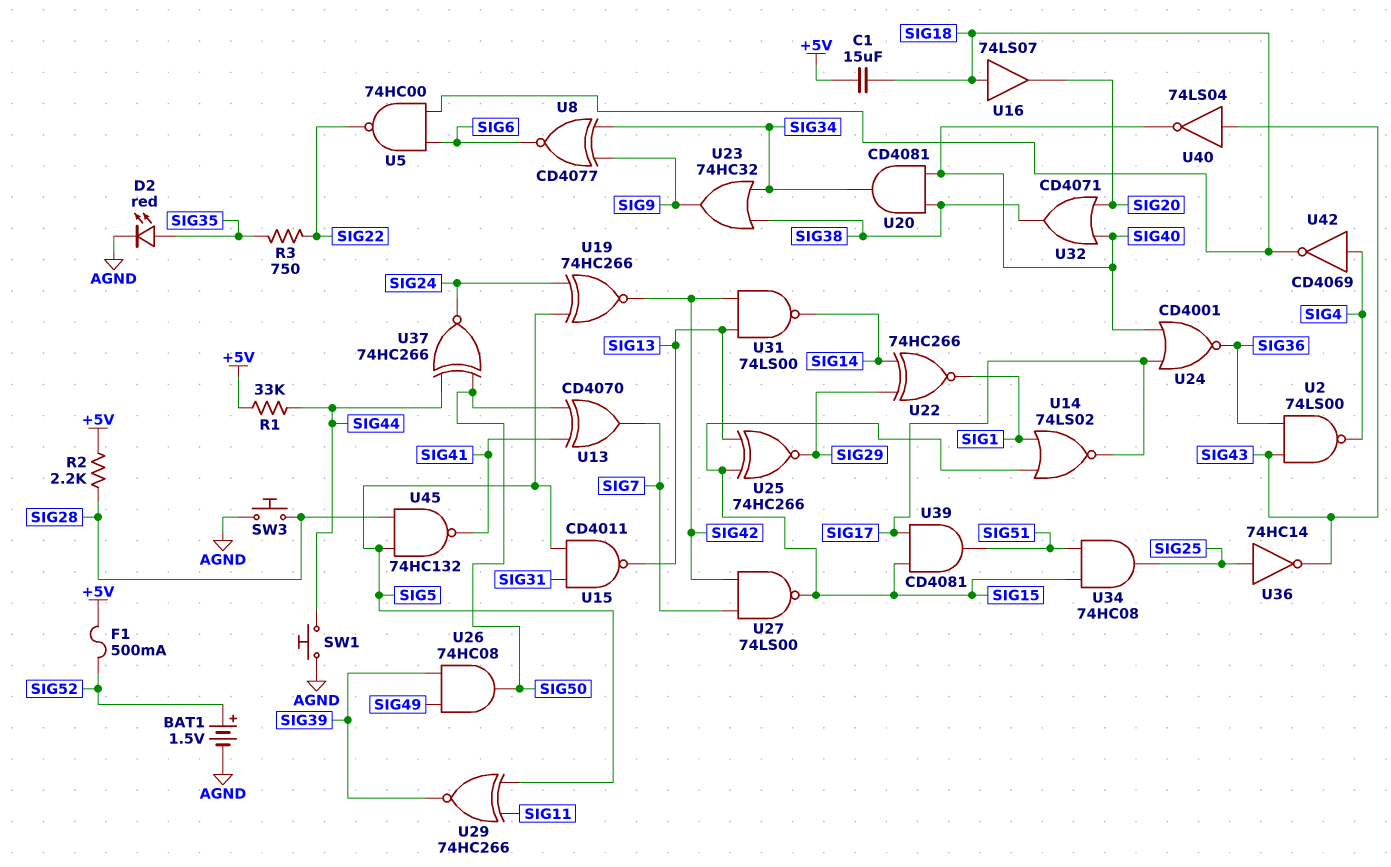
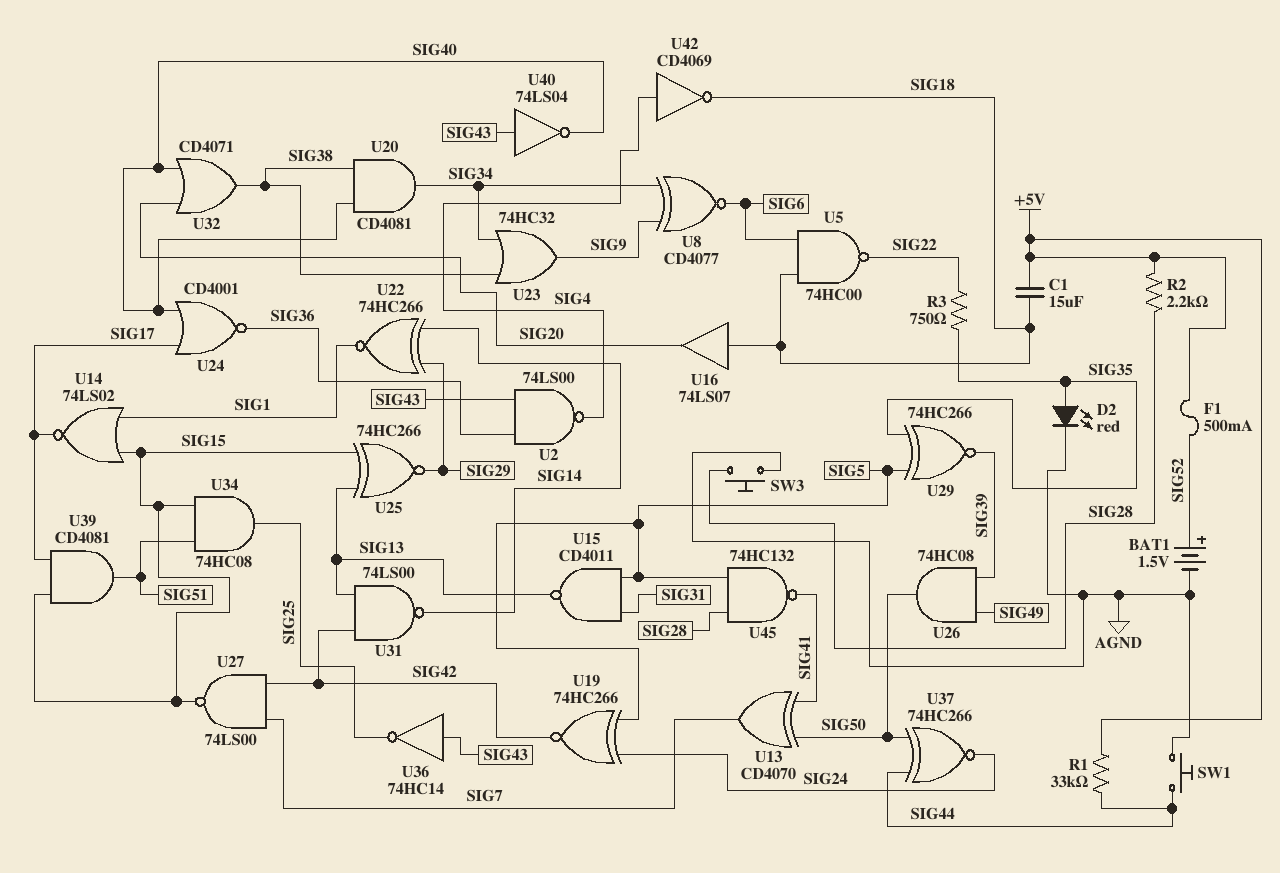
U29: XNOR 74HC266 (in SIG5, in SIG11, out SIG39) -> XNOR 74HC266 (in SIG5, in SIG35, out SIG39)
U36: NOT 74HC14 (in SIG25, out SIG43) -> NOT 74HC14 (in SIG43, out SIG25)

